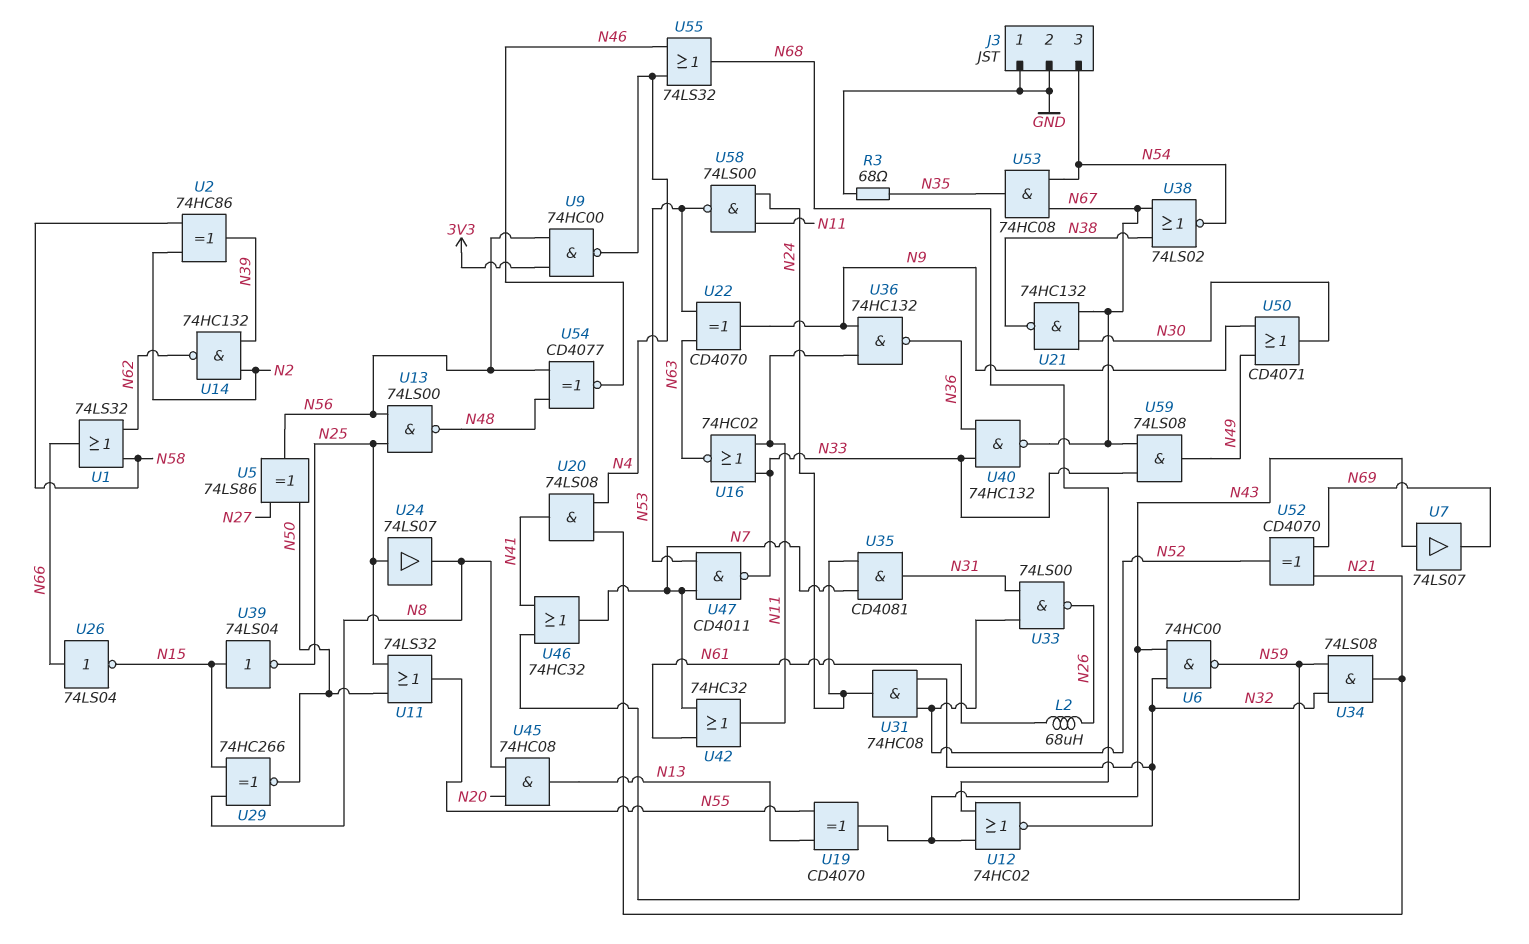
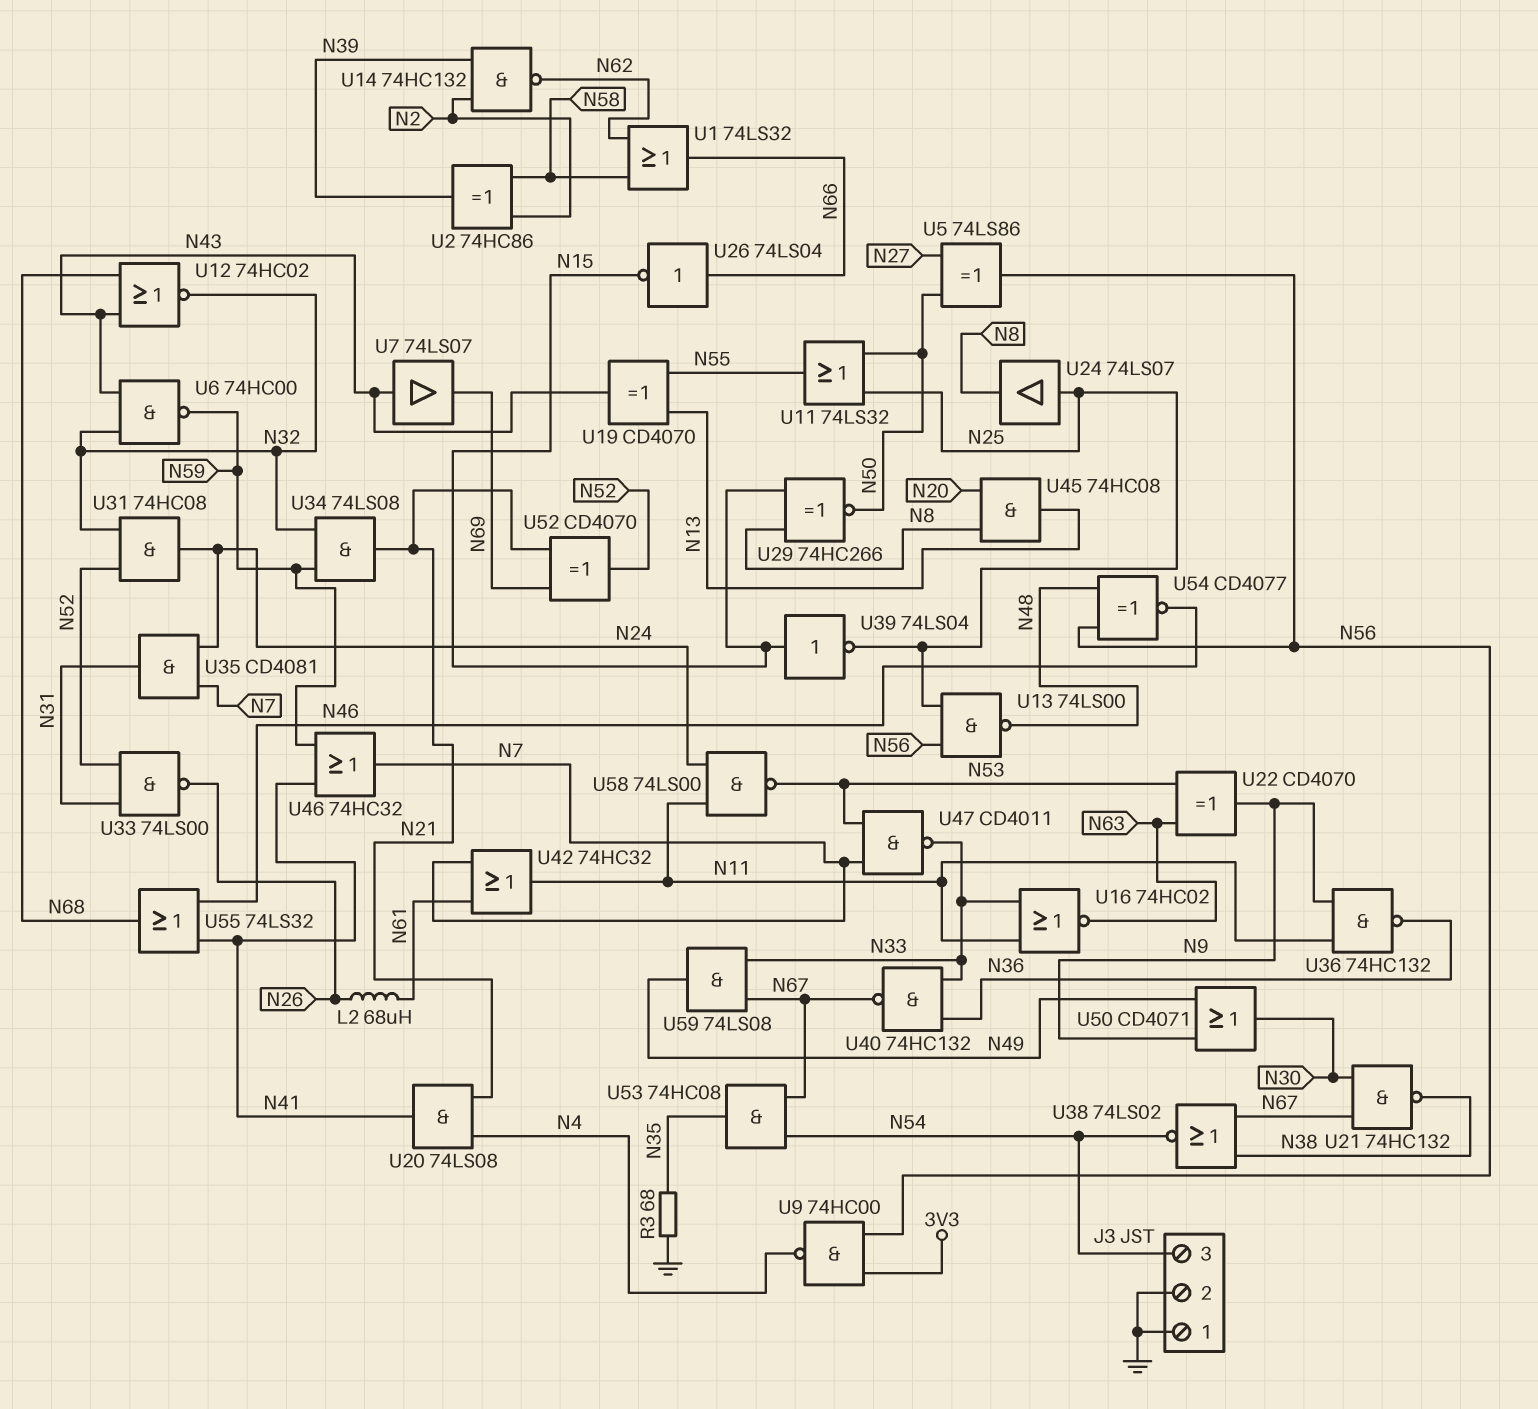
U55: OR 74LS32 (in N4, in N46, out N68) -> OR 74LS32 (in N41, in N46, out N68)

